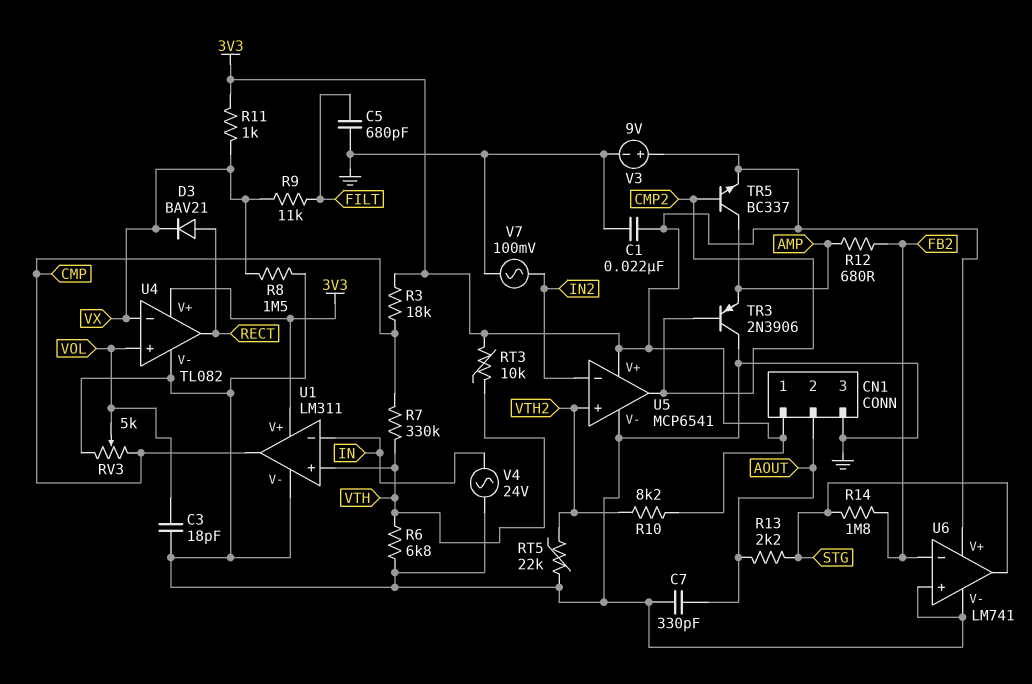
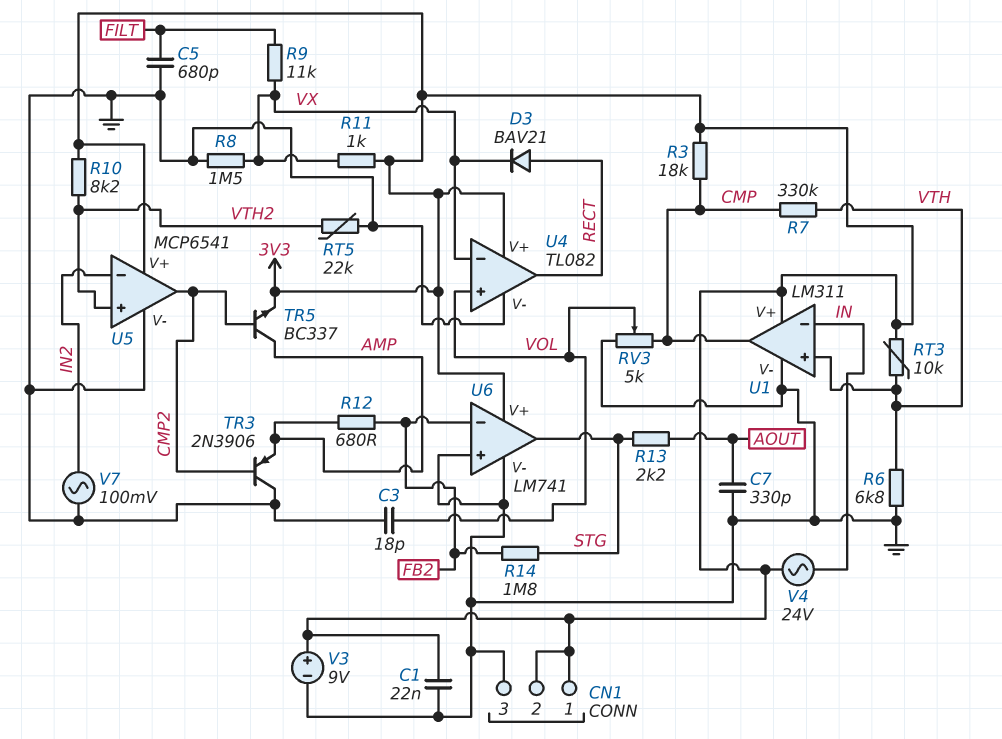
CN1 pin 2: AOUT -> 3V3
V4: AC 24V (GND, IN) -> AC 24V (3V3, IN)

